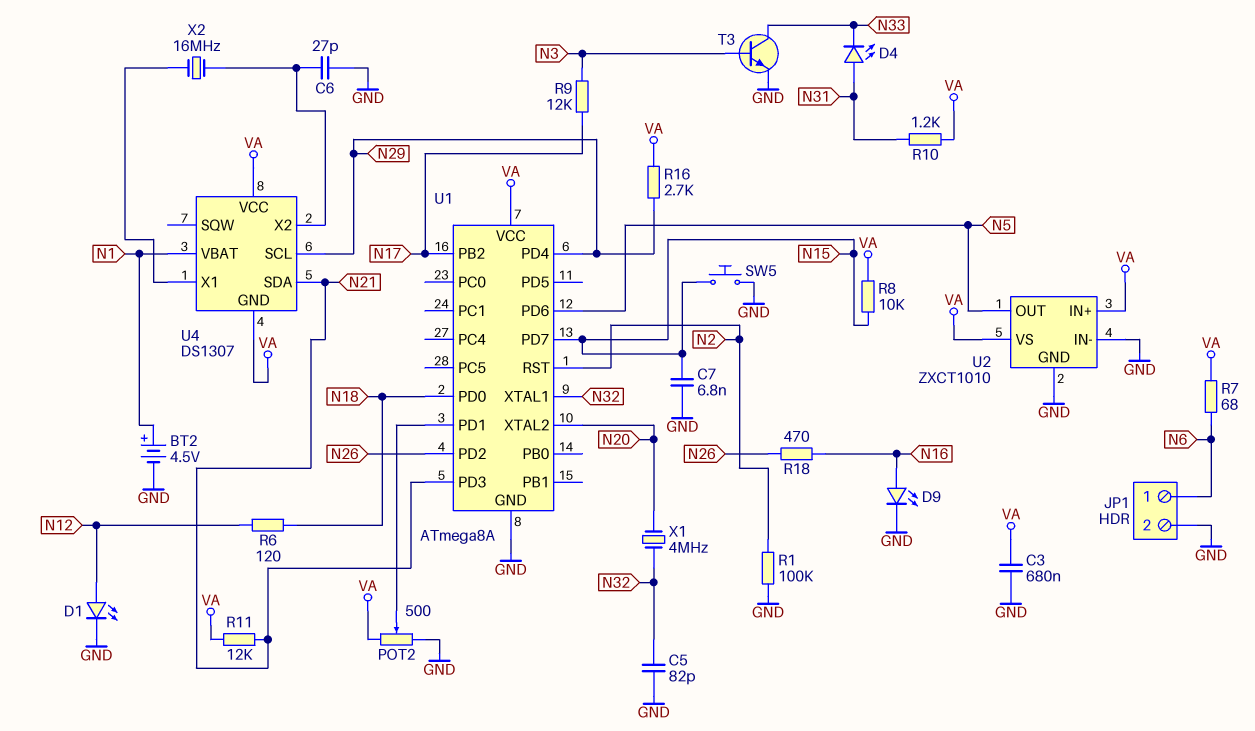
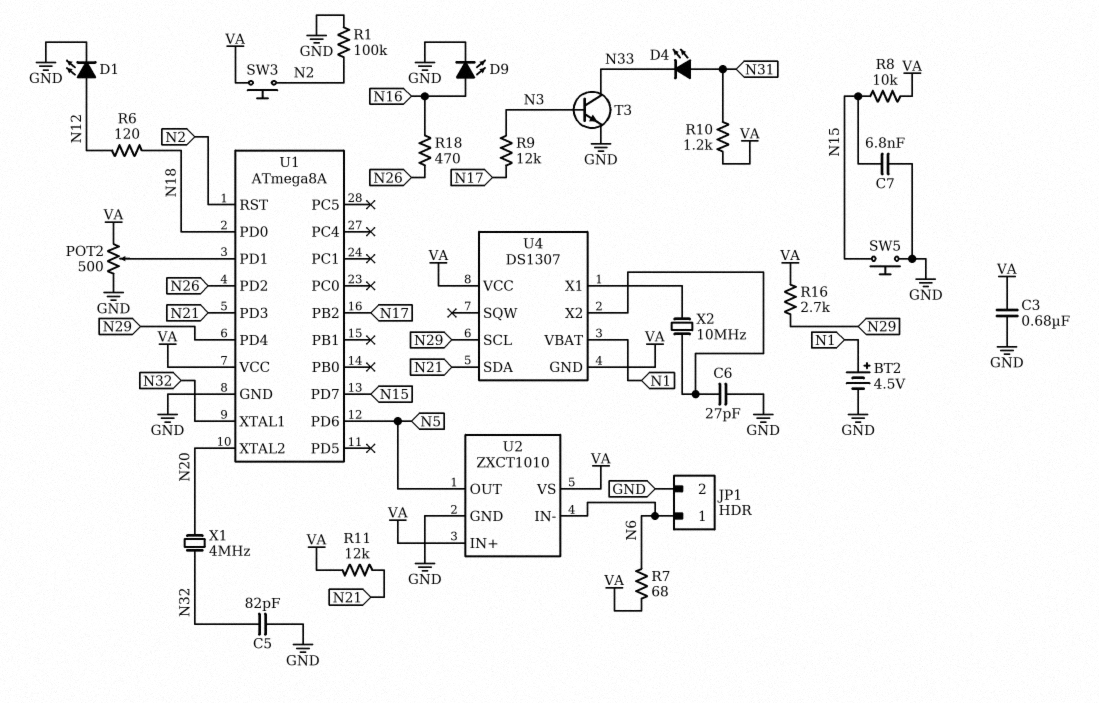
SW3: none -> button (N2, VA)
U2 pin IN-: GND -> N6
X2: 16MHz (U4/X1, U4/X2) -> 10MHz (U4/X1, U4/X2)

